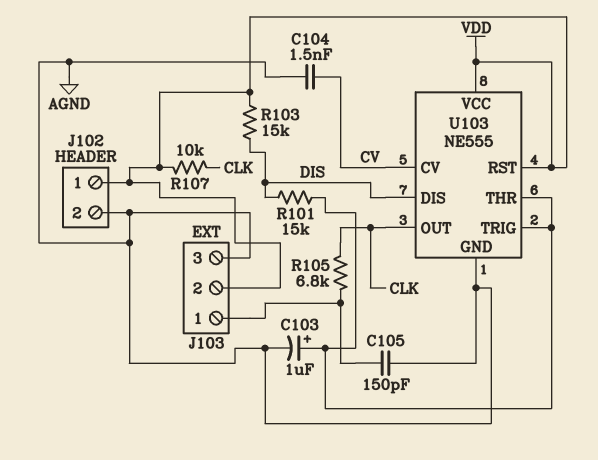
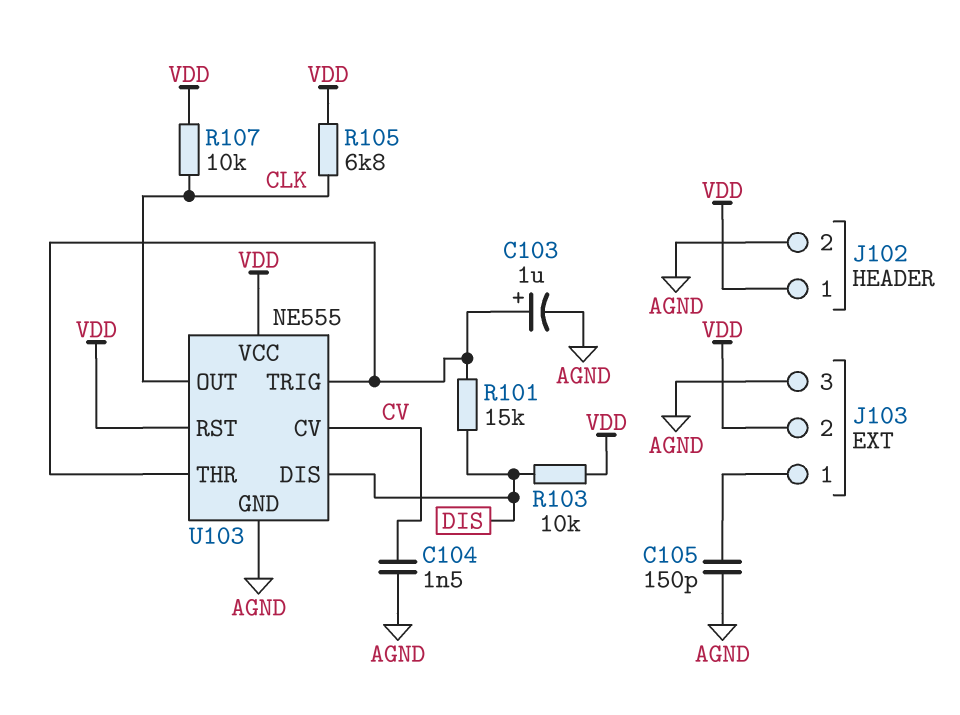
R103: 15k (DIS, VDD) -> 10k (DIS, VDD)
R105: 6.8k (CLK, J103/1) -> 6.8k (CLK, VDD)

